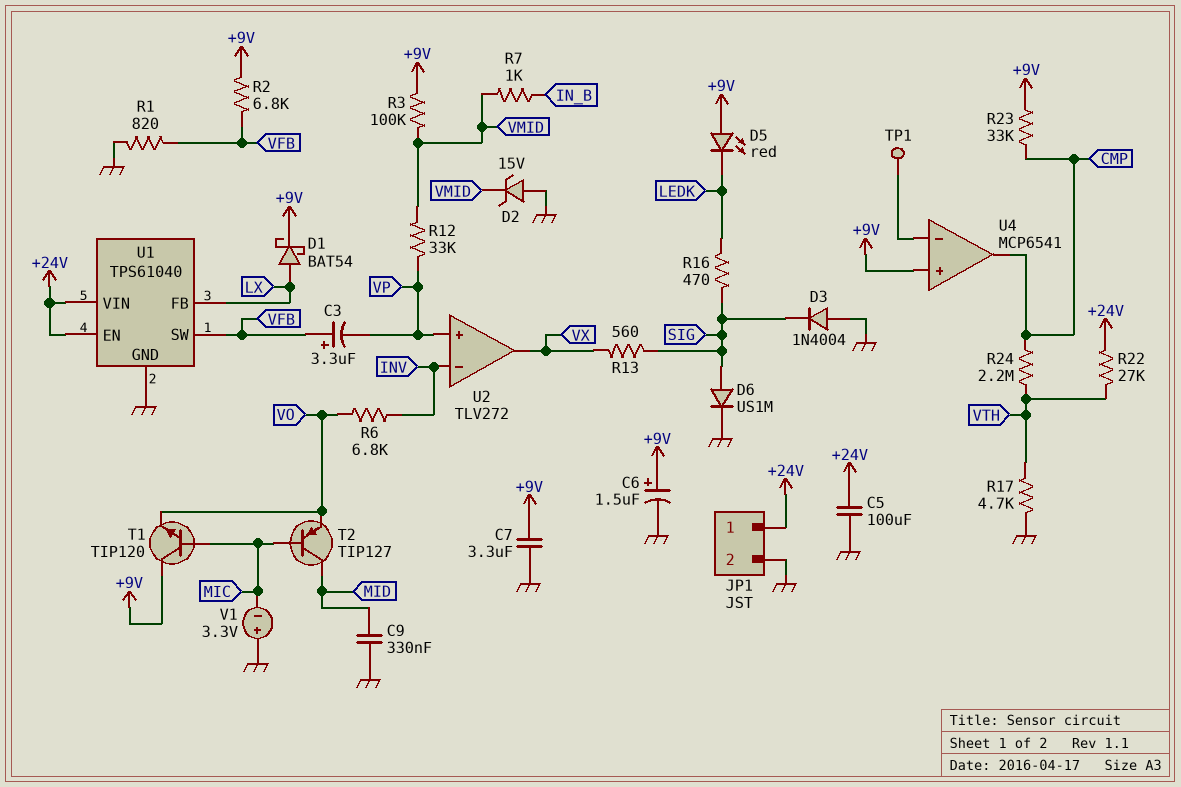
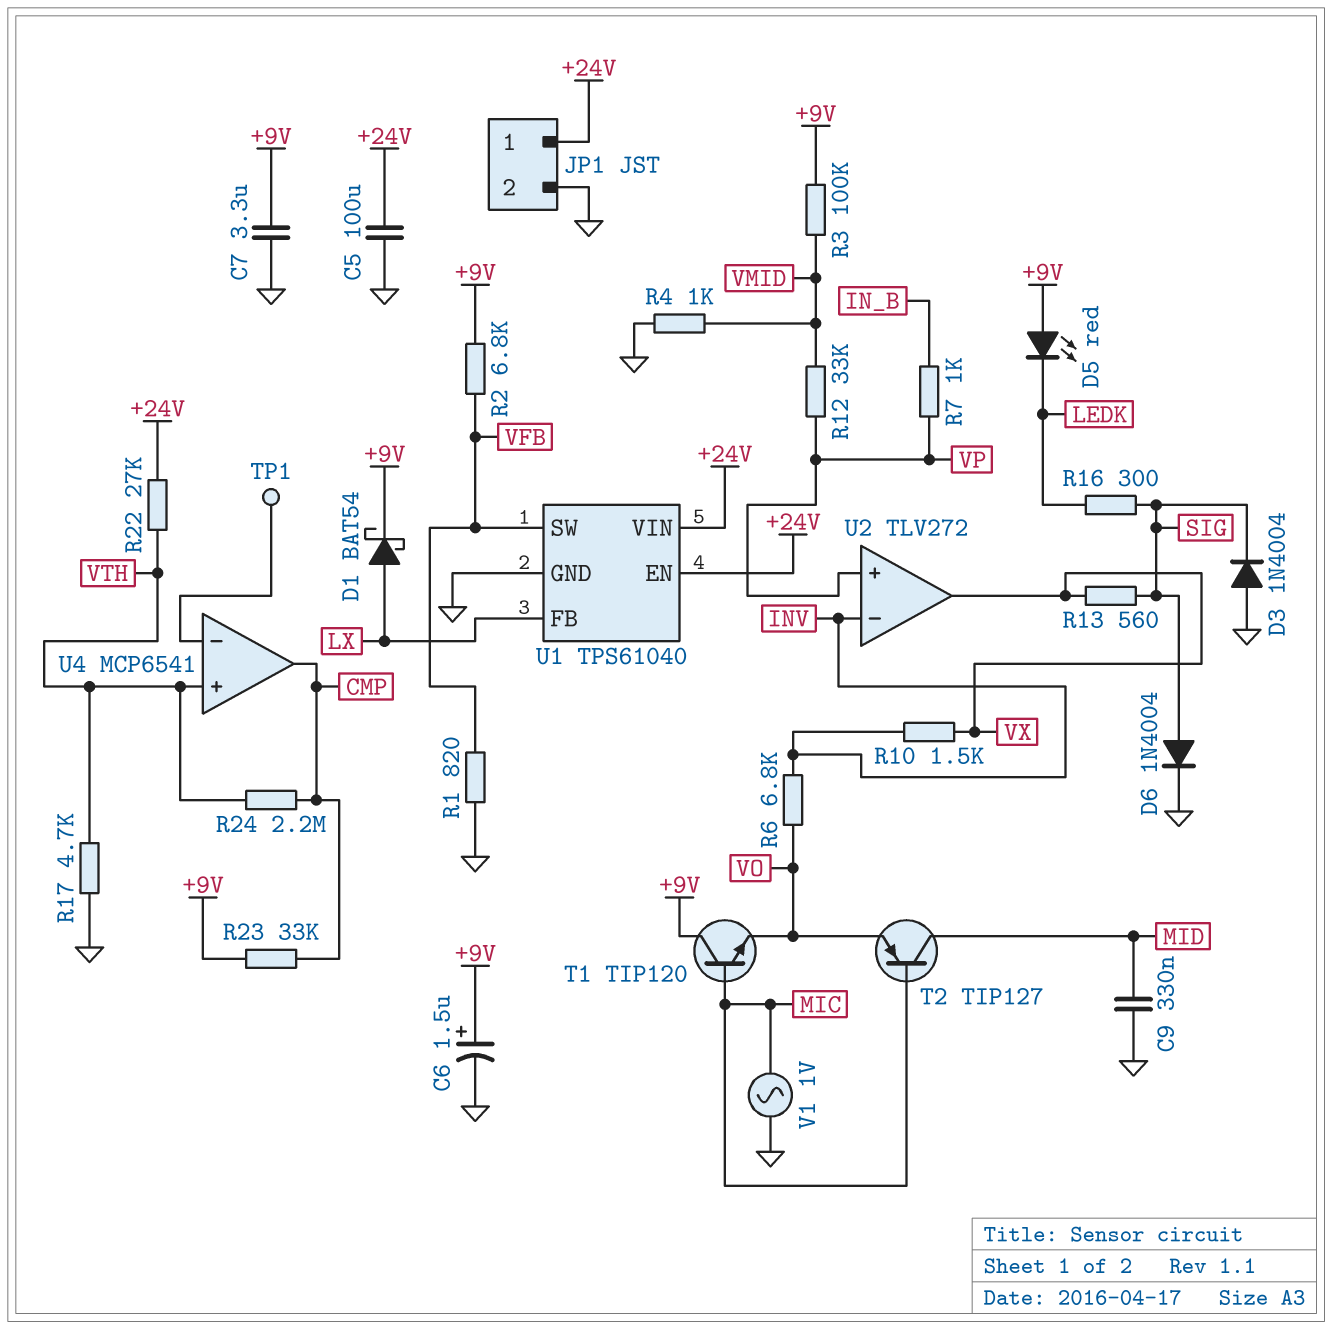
C3: 3.3uF (plus VFB, minus VP) -> none
D2: zener 15V (A GND, K VMID) -> none
D6: diode US1M (A SIG, K GND) -> diode 1N4004 (A SIG, K GND)
R4: none -> 1k (GND, VMID)
R7: 1k (IN_B, VMID) -> 1k (IN_B, VP)
R10: none -> 1.5k (INV, VX)
R16: 470 (LEDK, SIG) -> 300 (LEDK, SIG)
U4 pin in+: +9V -> VTH
V1: 3.3V (plus GND, minus MIC) -> AC 1V (GND, MIC)

